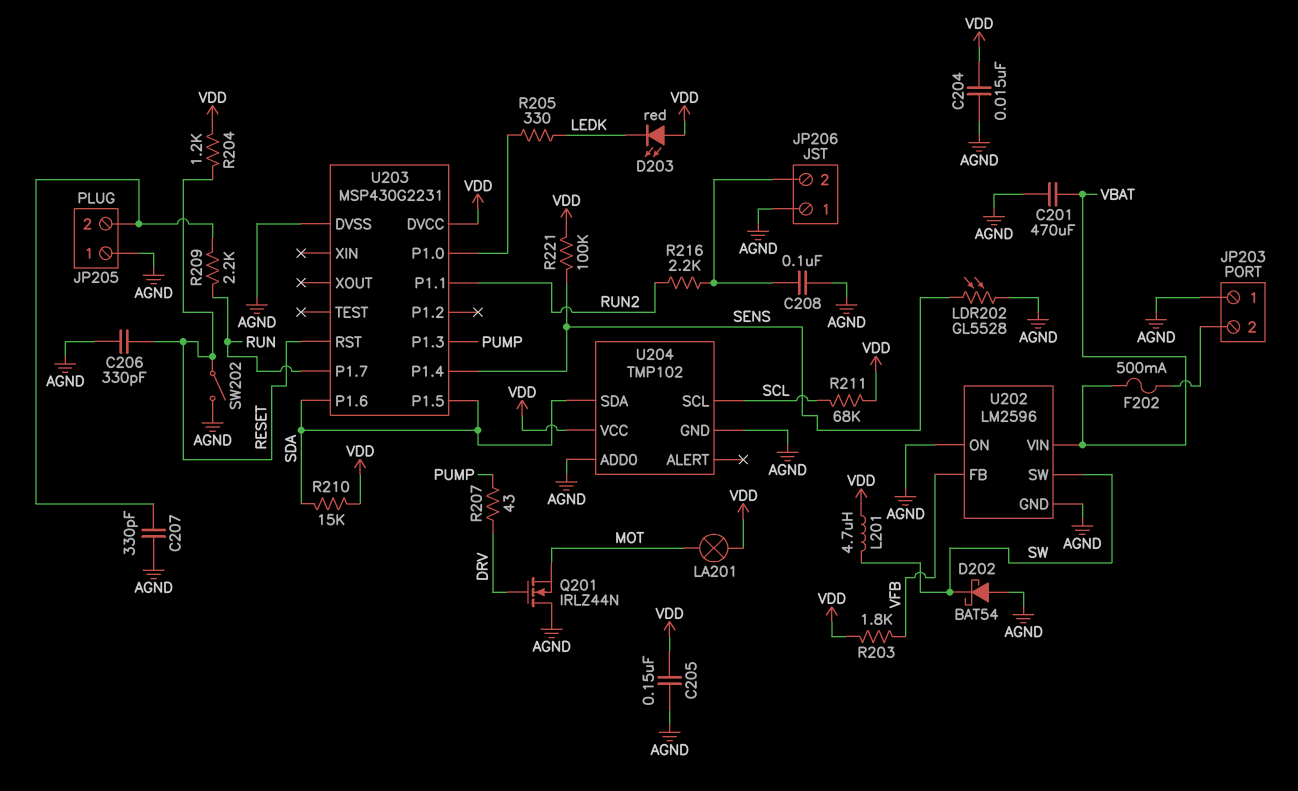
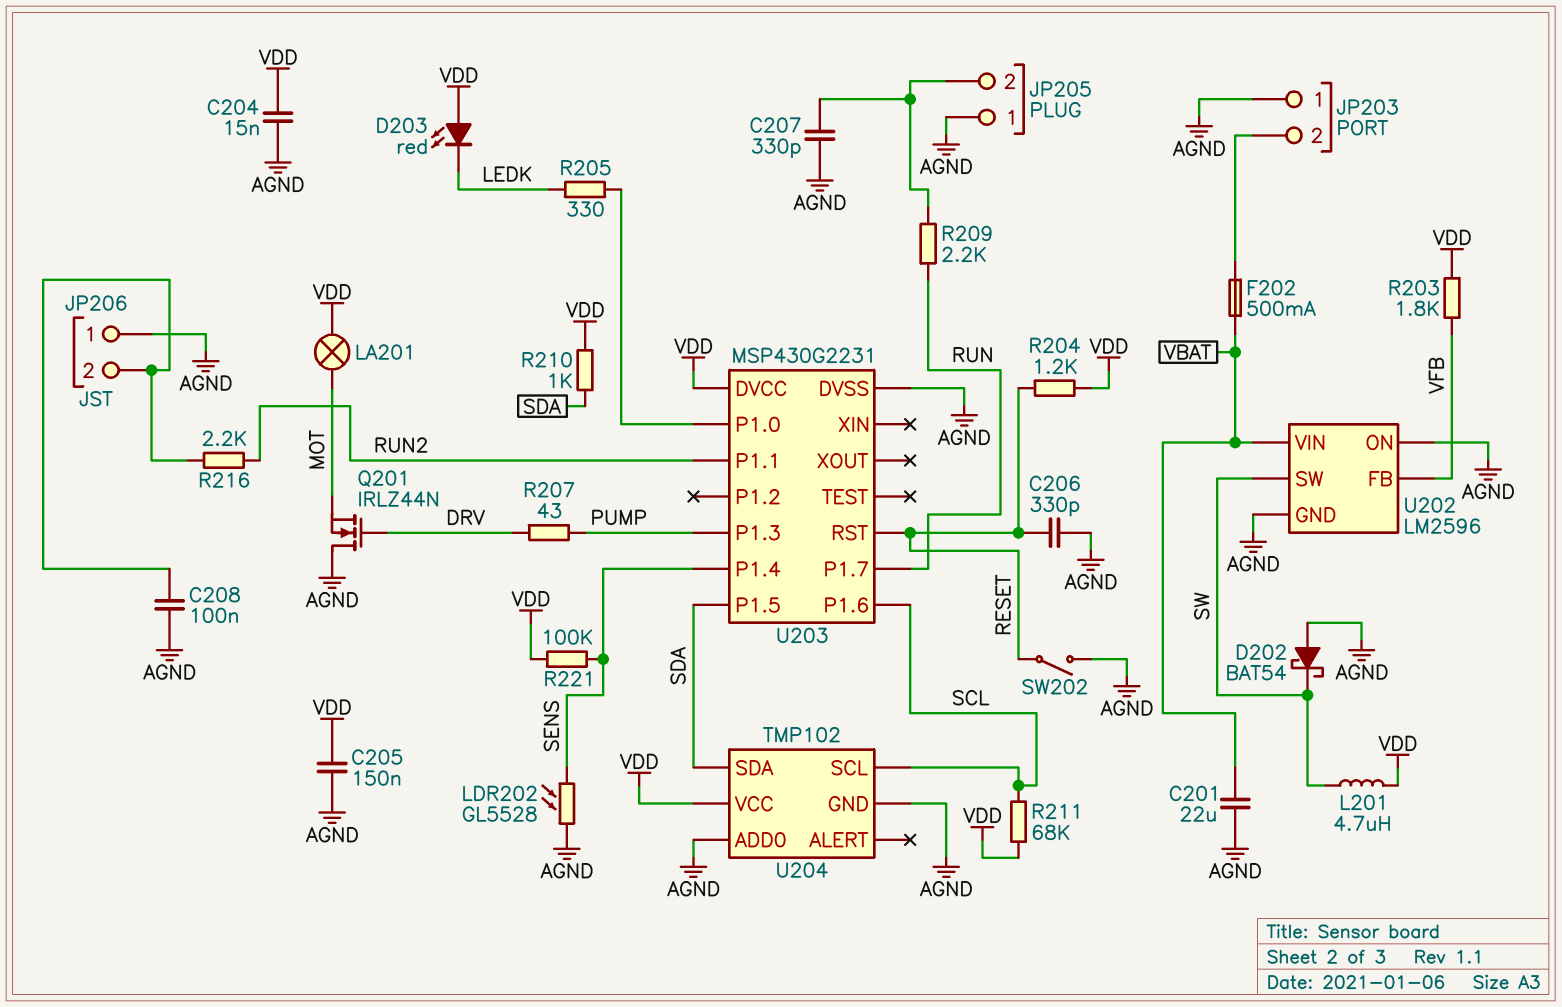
C201: 470uF (AGND, VBAT) -> 22uF (AGND, VBAT)
R210: 15k (SDA, VDD) -> 1k (SDA, VDD)
U203 pin P1.6: SDA -> SCL

